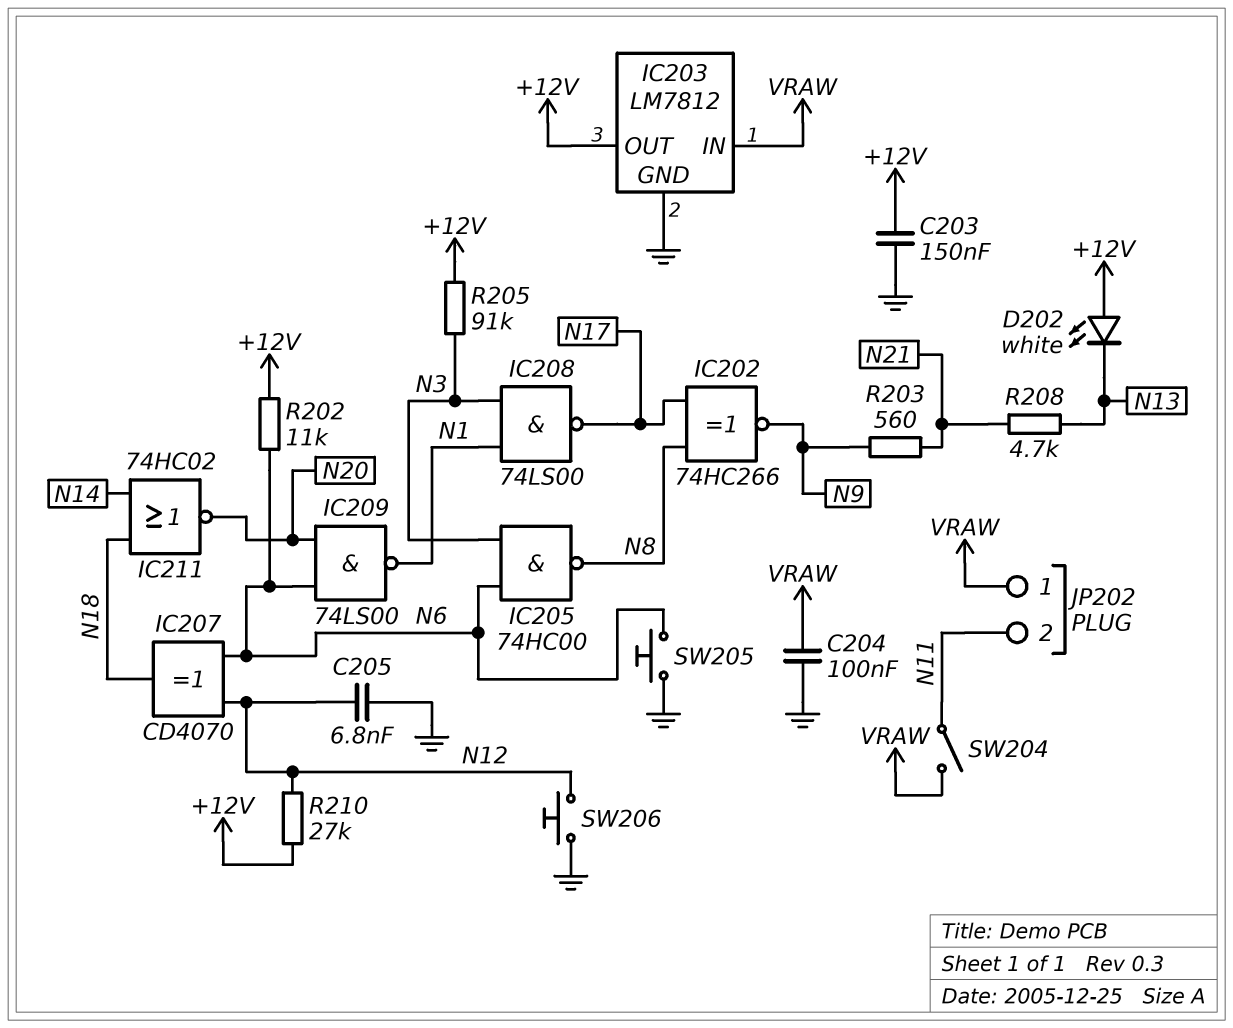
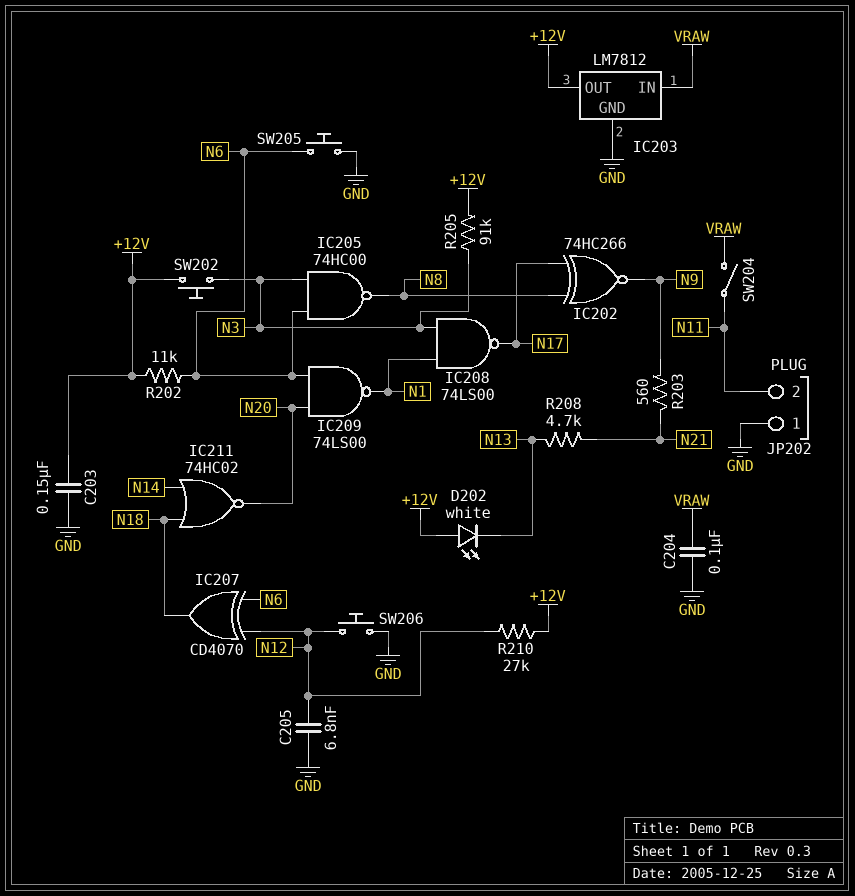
JP202 pin 1: VRAW -> GND
SW202: none -> button (+12V, N3)

